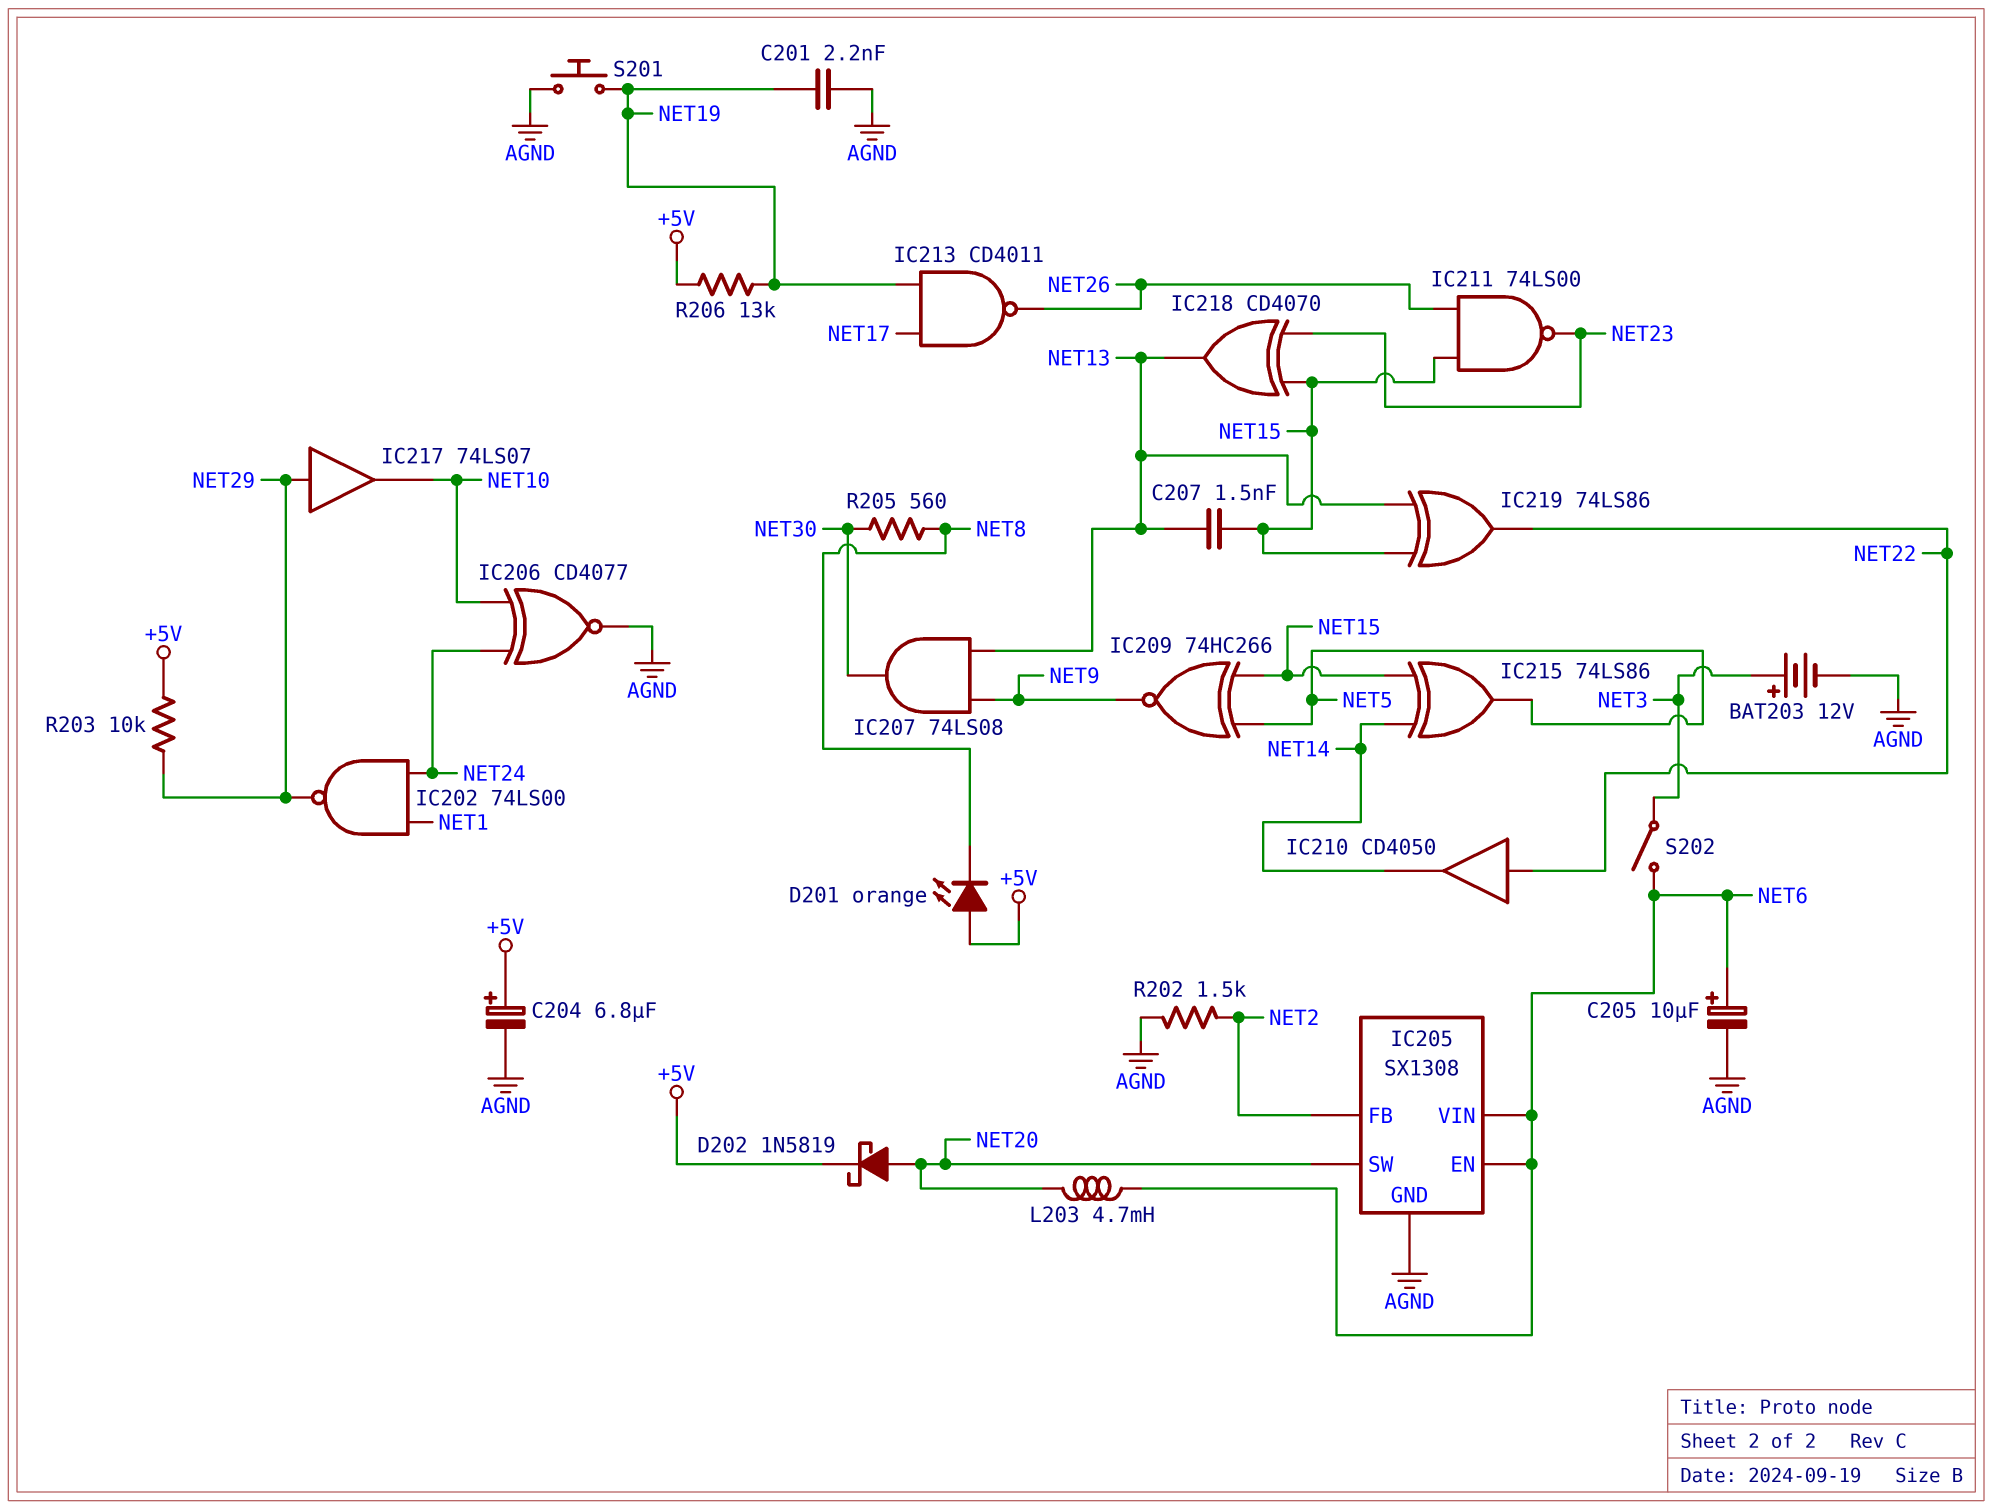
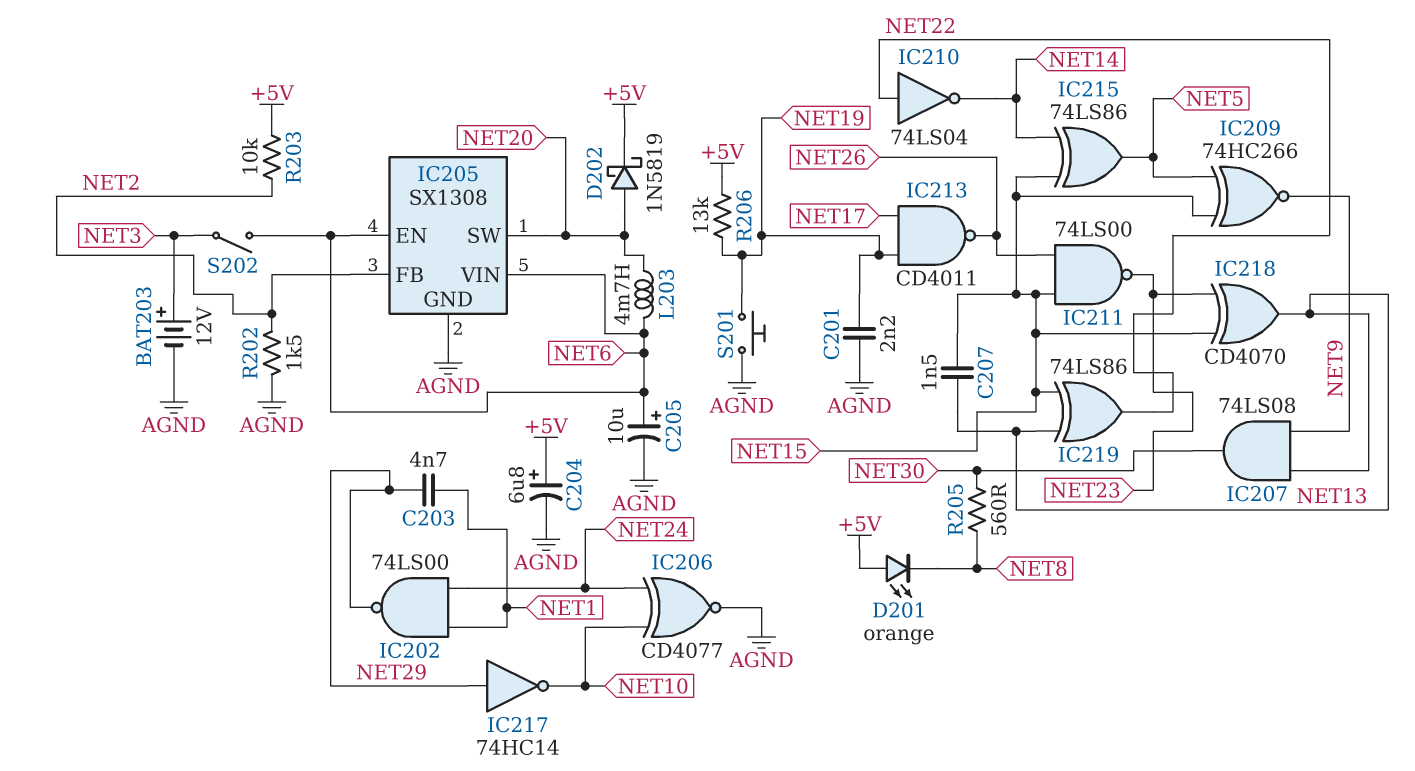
C203: none -> 4.7nF (NET1, NET29)
IC210: buffer CD4050 (in NET22, out NET14) -> NOT 74LS04 (in NET22, out NET14)
IC217: buffer 74LS07 (in NET29, out NET10) -> NOT 74HC14 (in NET29, out NET10)
R203: 10k (+5V, NET29) -> 10k (+5V, NET2)

